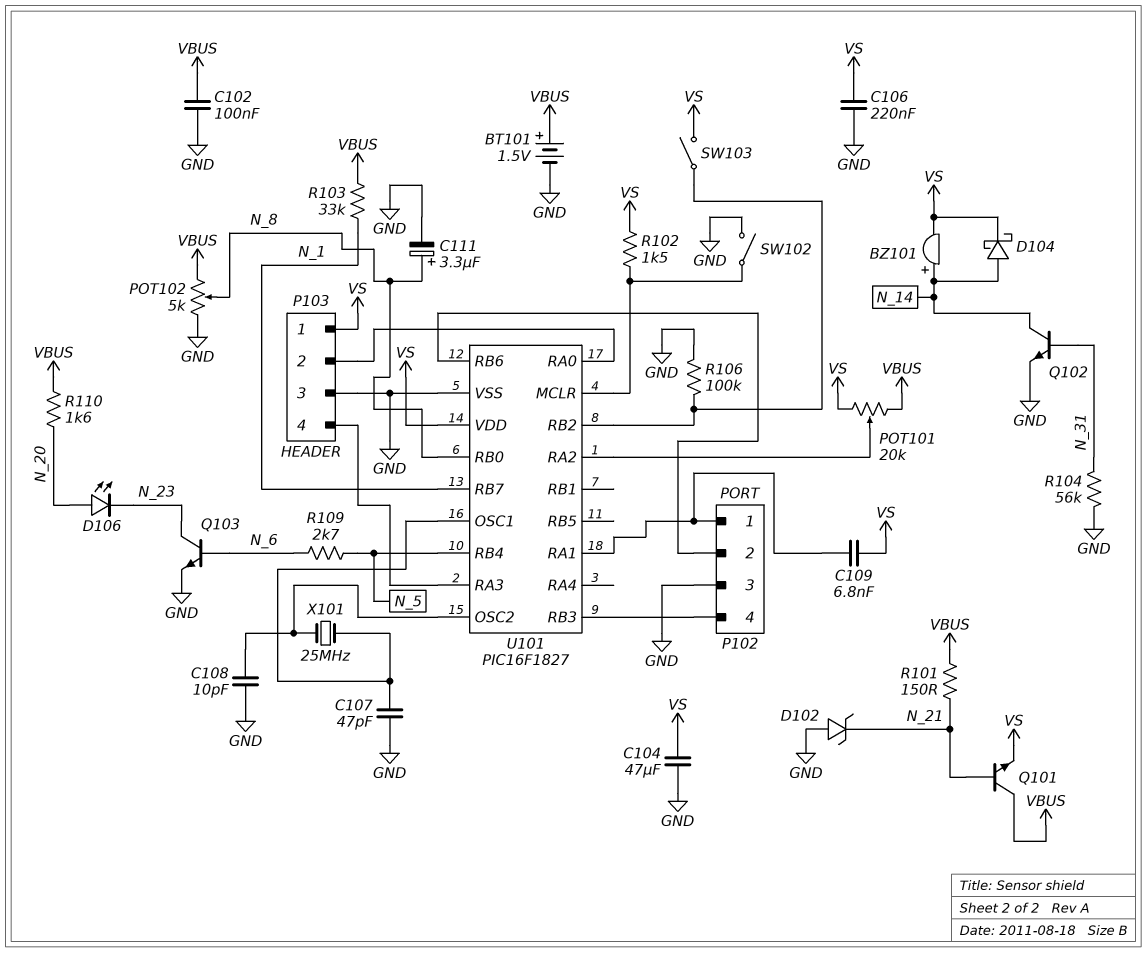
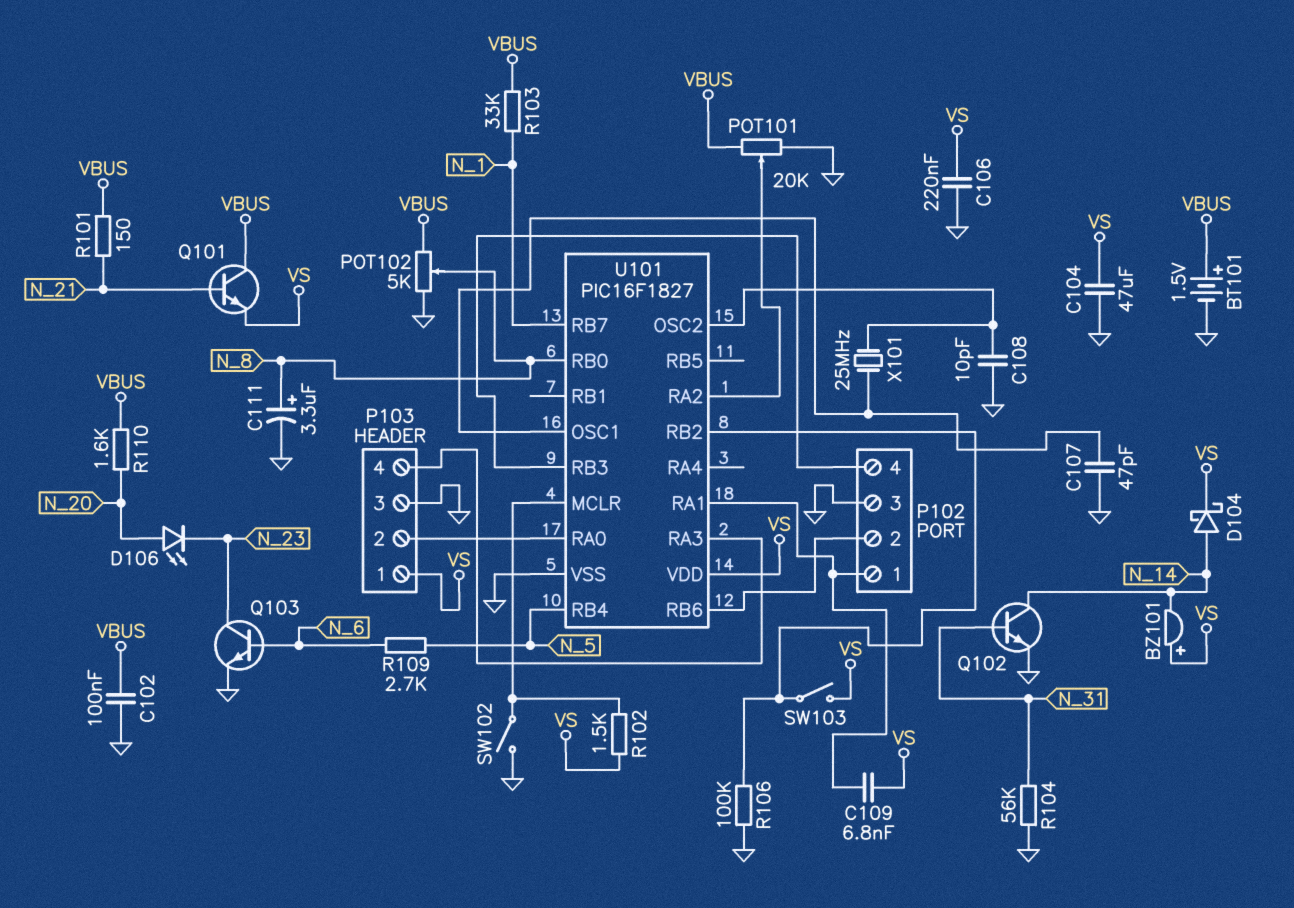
BZ101: buzzer (plus N_14, minus VS) -> buzzer (plus VS, minus N_14)
D102: zener (A GND, K N_21) -> none
POT101: 20k (VBUS, VS, wiper U101/RA2) -> 20k (GND, VBUS, wiper U101/RA2)

